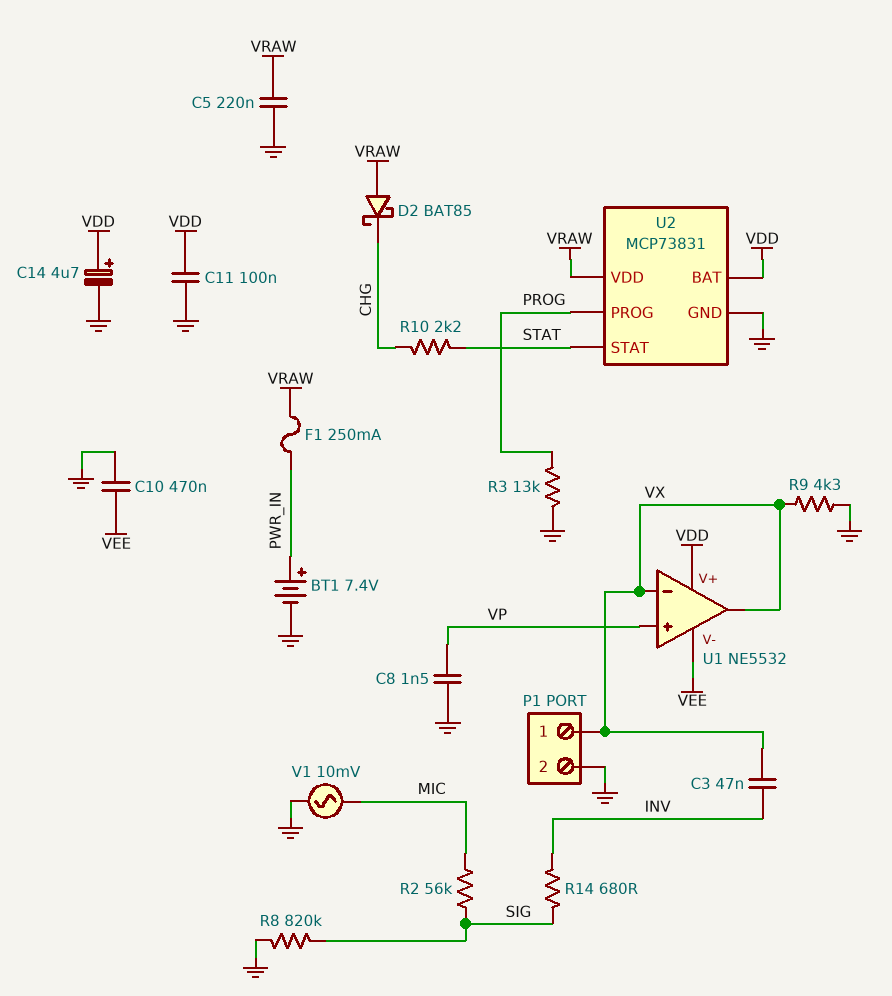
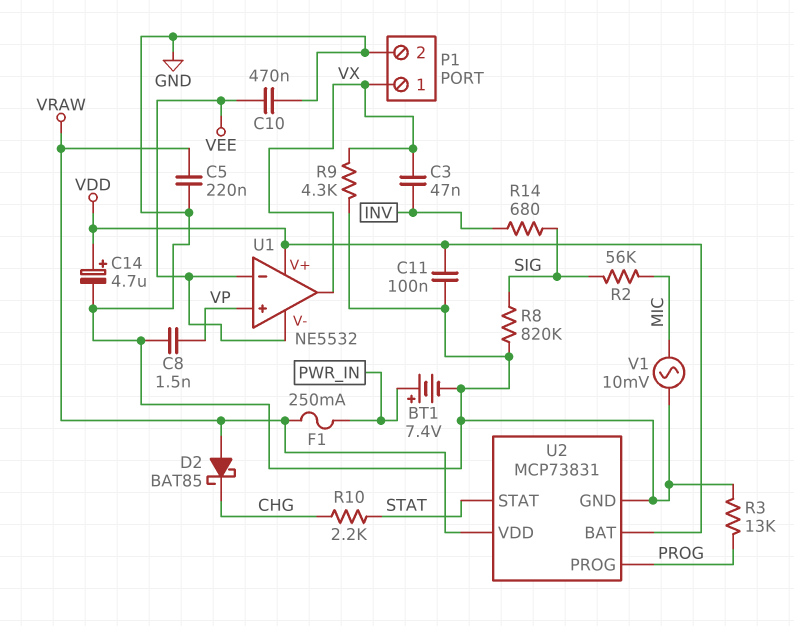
U1 pin in-: VX -> VEE

